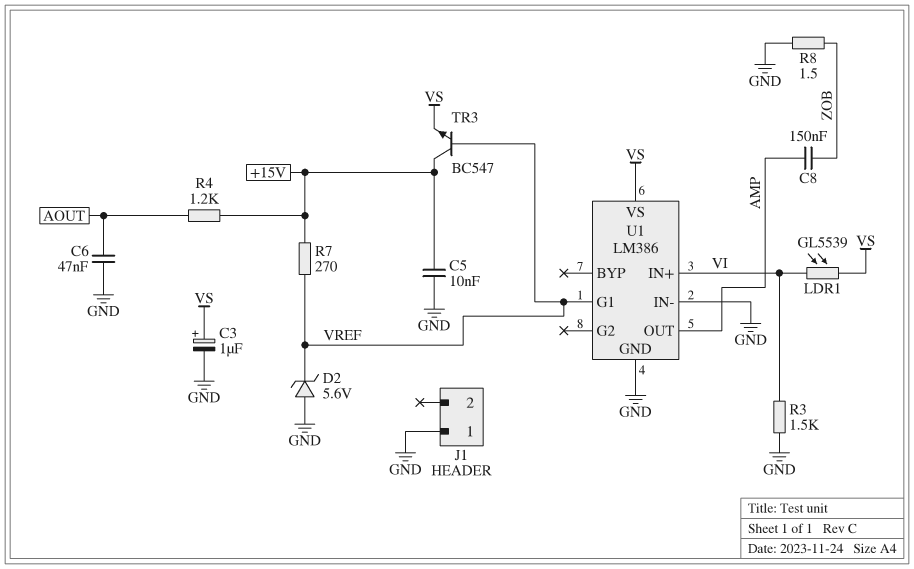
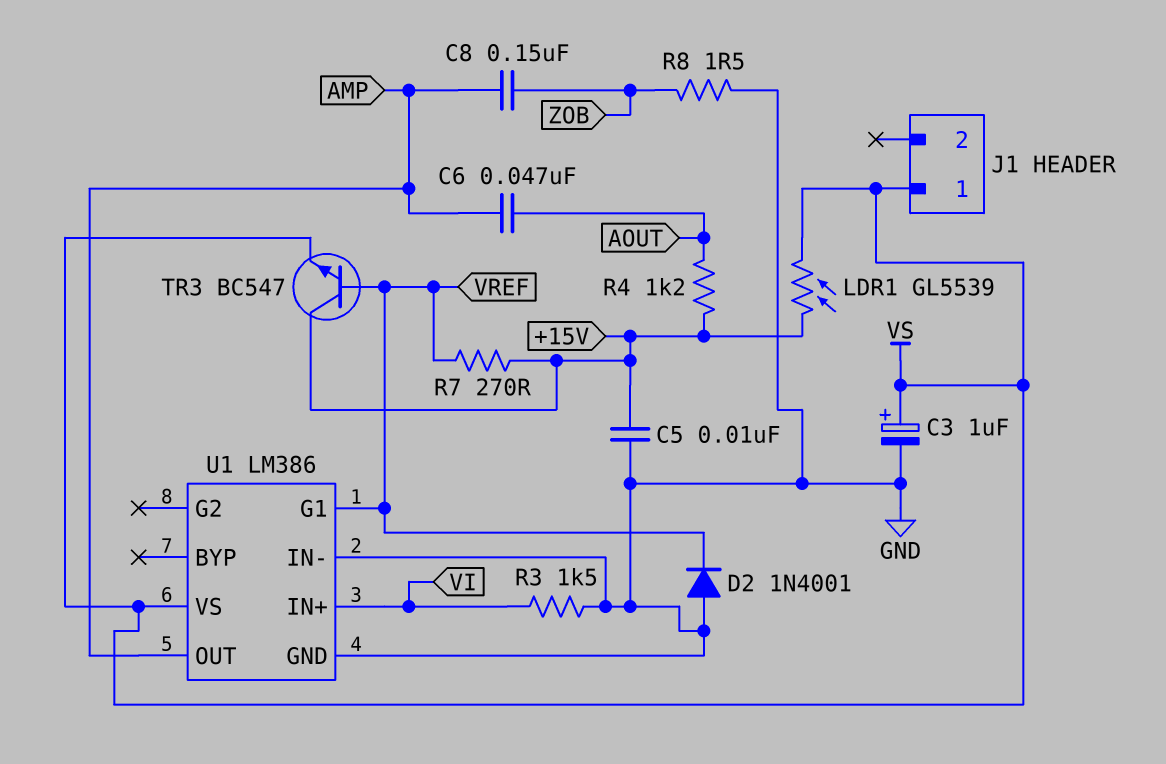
C6: 47nF (AOUT, GND) -> 47nF (AMP, AOUT)
D2: zener 5.6V (A GND, K VREF) -> diode 1N4001 (A GND, K VREF)
J1 pin 1: GND -> VS
LDR1: GL5539 (VI, VS) -> GL5539 (+15V, VS)

